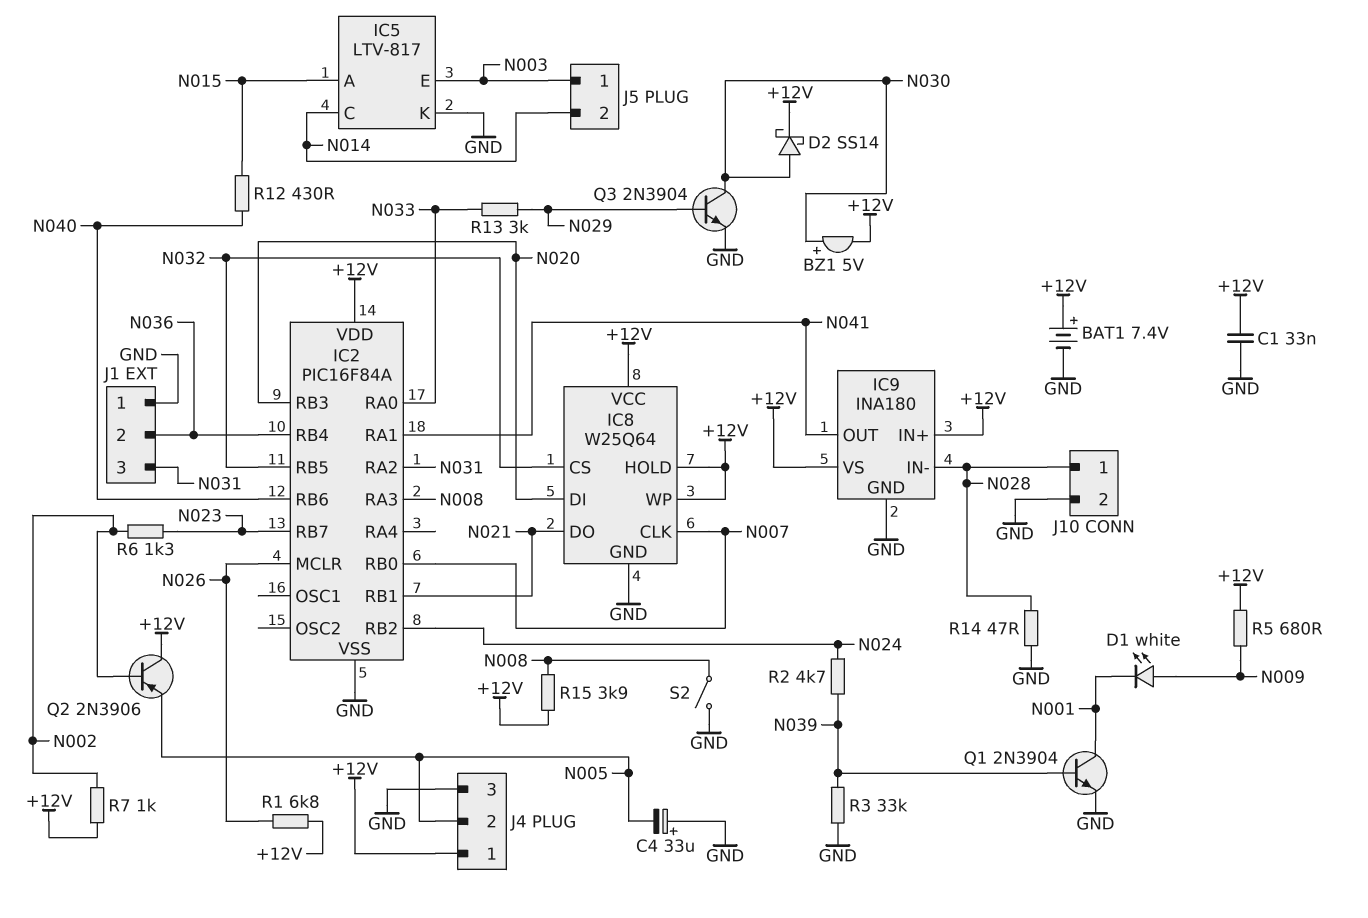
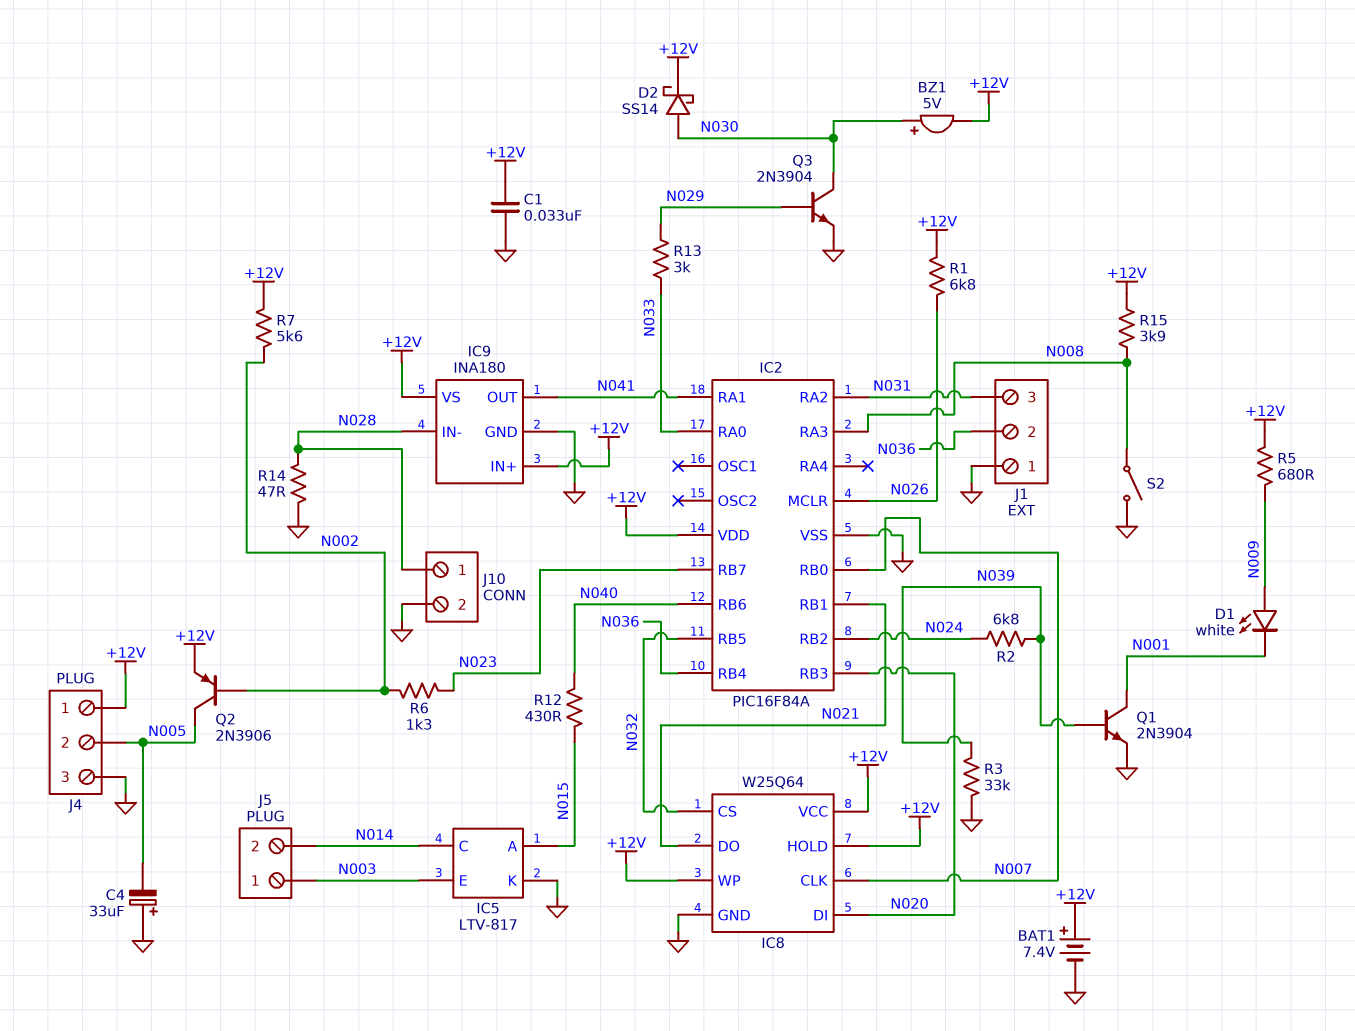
Q2: PNP 2N3906 (B N002, C +12V, E N005) -> PNP 2N3906 (B N002, C N005, E +12V)
R2: 4.7k (N024, N039) -> 6.8k (N024, N039)
R7: 1k (+12V, N002) -> 5.6k (+12V, N002)

